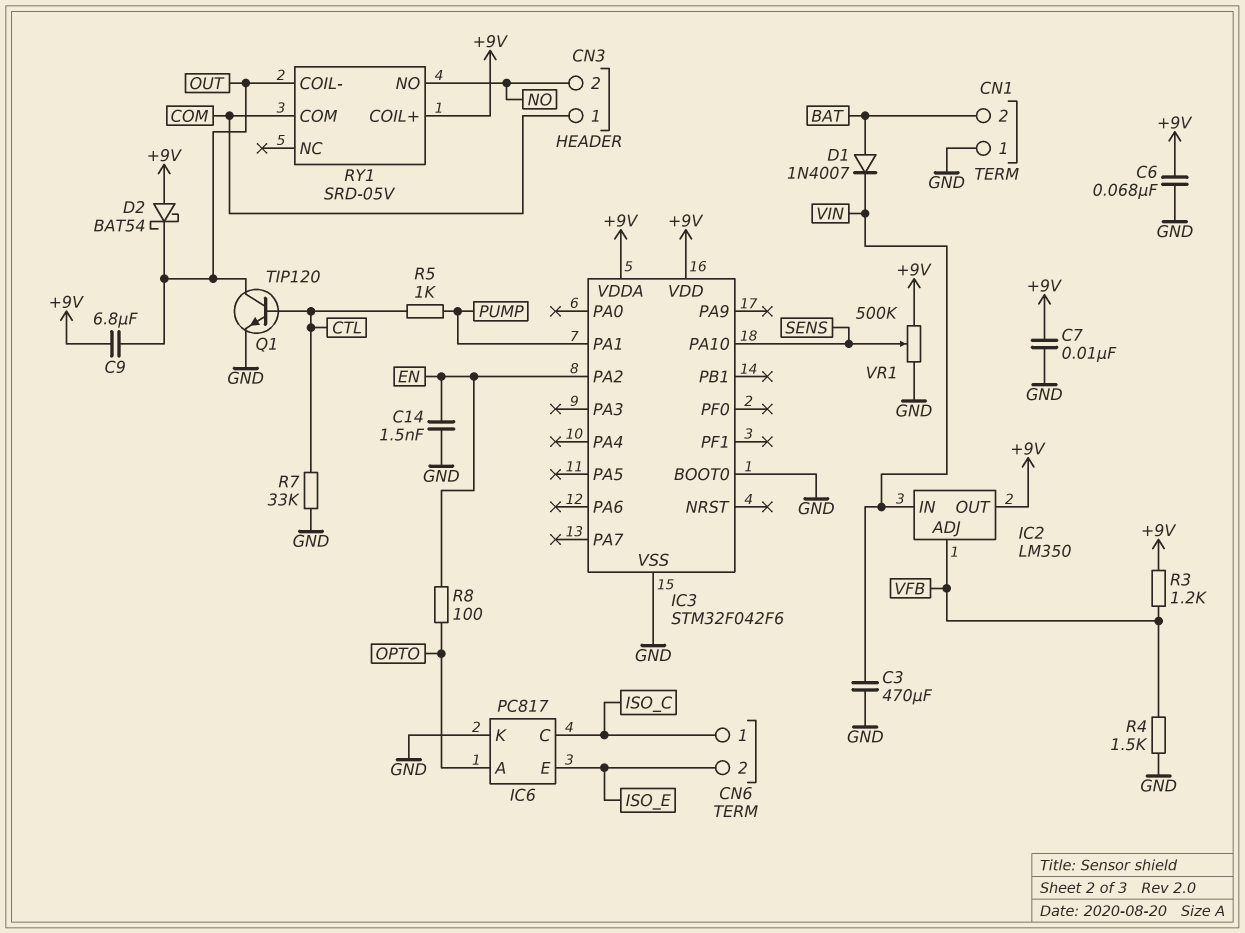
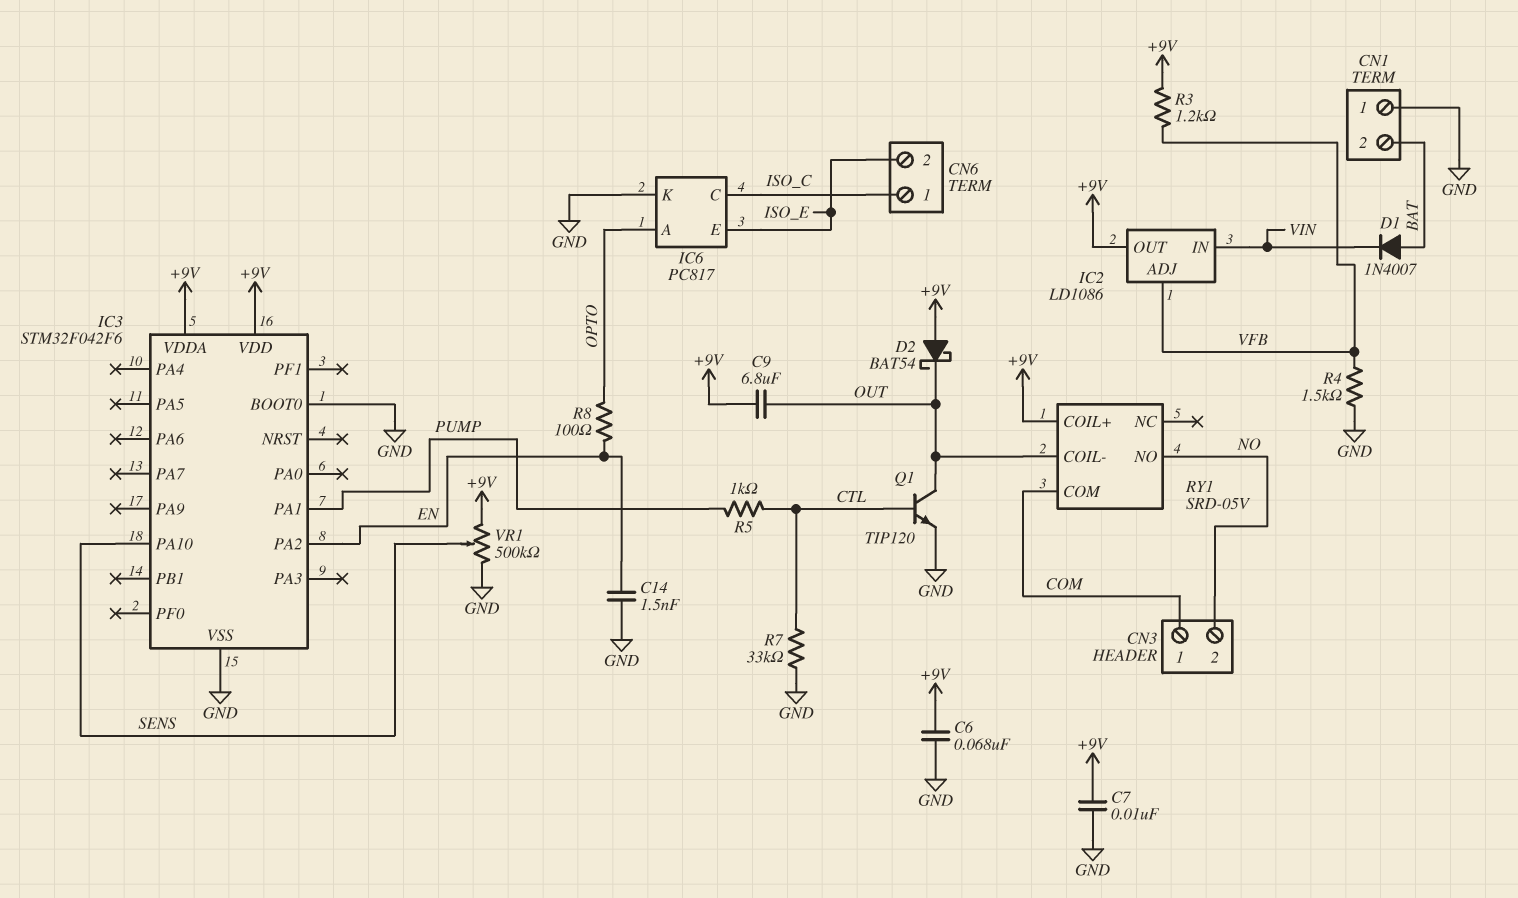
C3: 470uF (GND, VIN) -> none
IC2: LM350 -> LD1086

